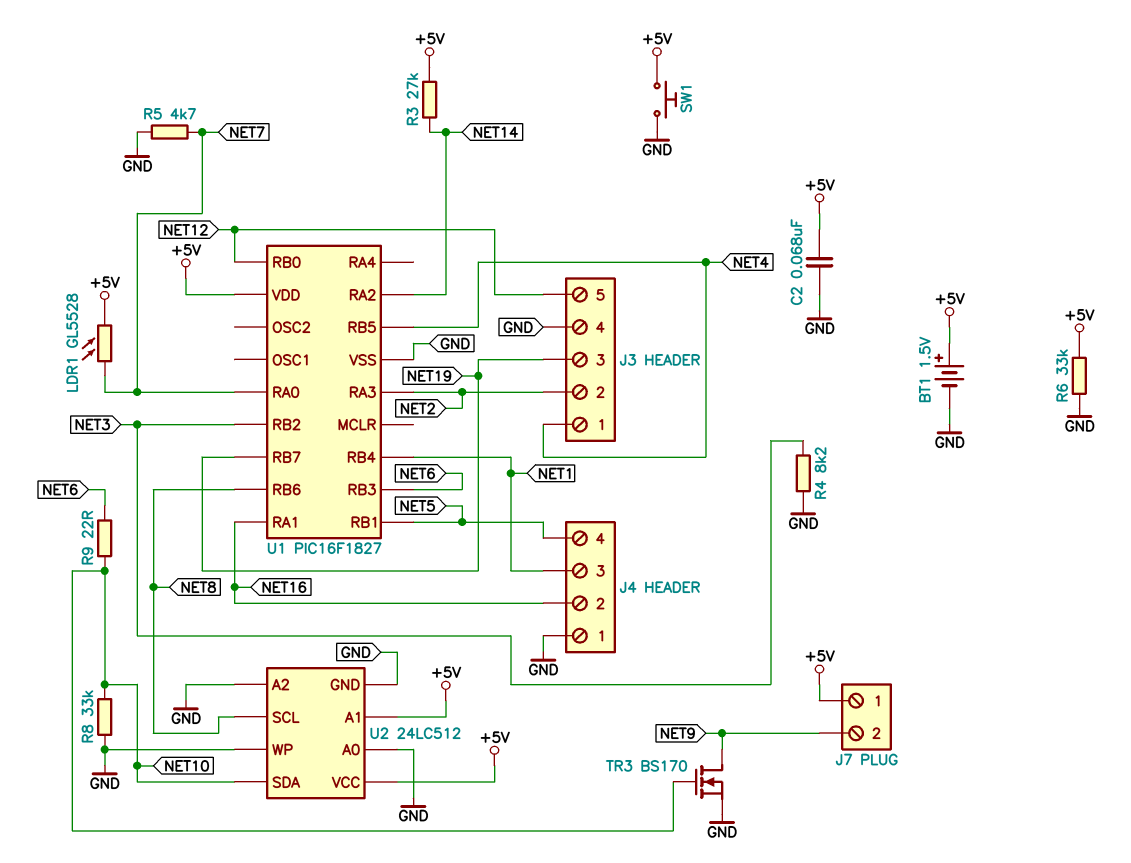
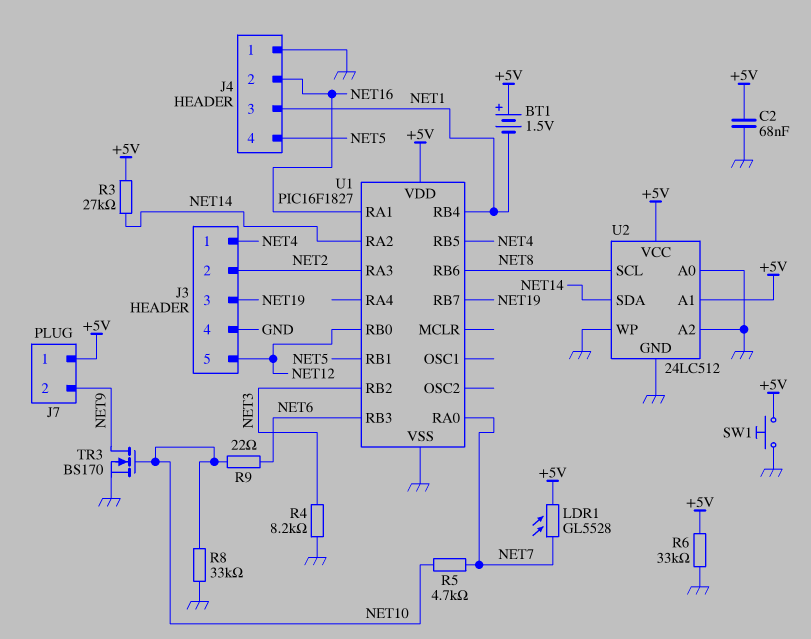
BT1: 1.5V (plus +5V, minus GND) -> 1.5V (plus +5V, minus NET1)
R5: 4.7k (GND, NET7) -> 4.7k (NET7, NET10)
U2 pin SDA: NET10 -> NET14

